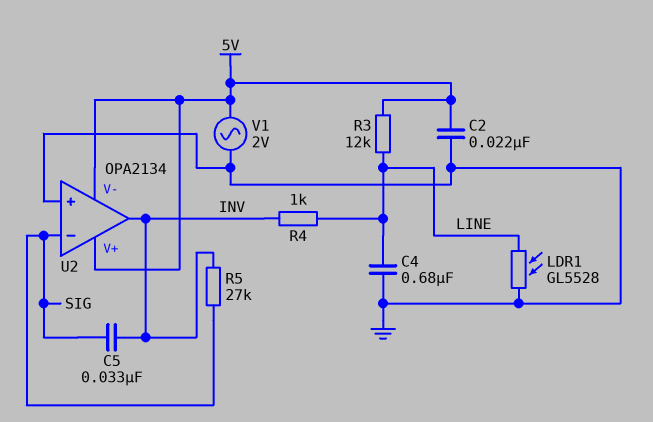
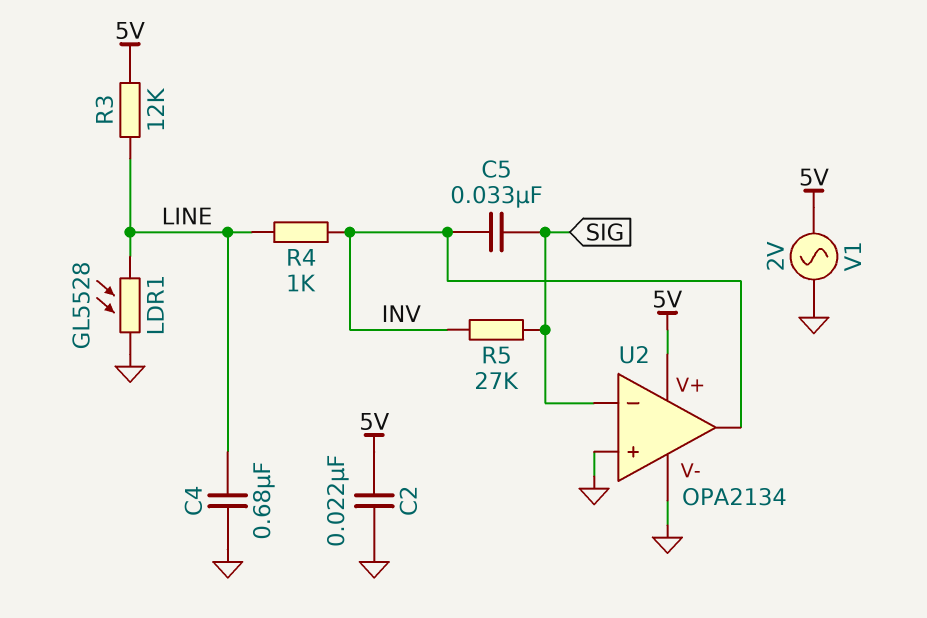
U2 pin V-: 5V -> GND

